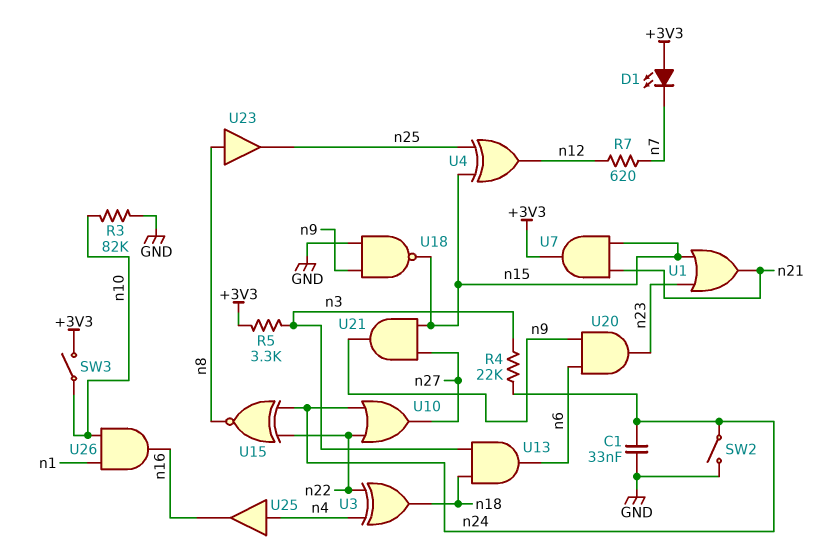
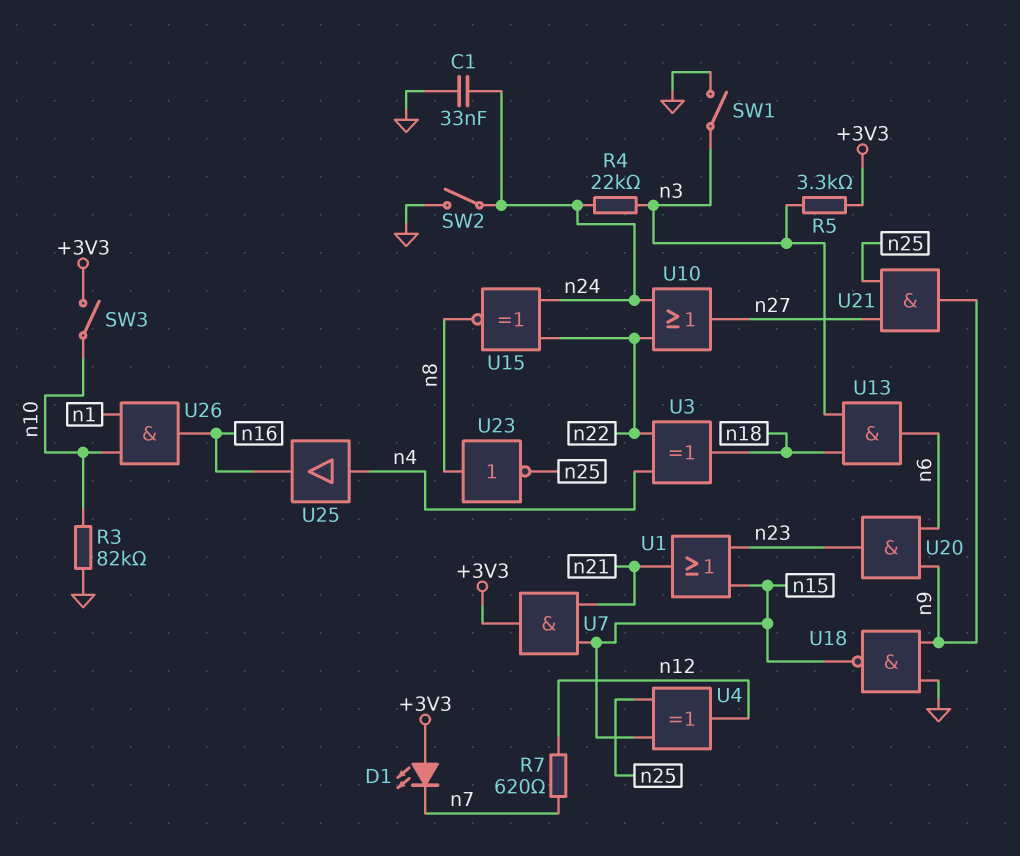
SW1: none -> switch (GND, n3)
U21: AND (in n15, in n27, out n9) -> AND (in n25, in n27, out n9)
U23: buffer (in n8, out n25) -> NOT (in n8, out n25)

